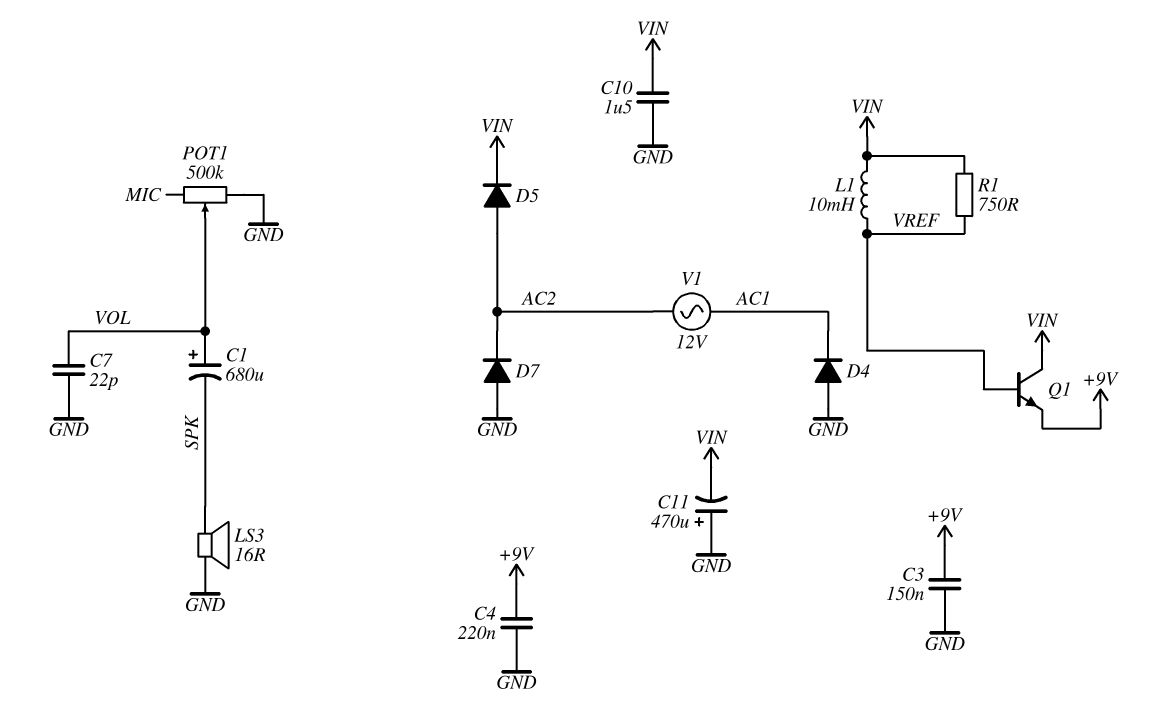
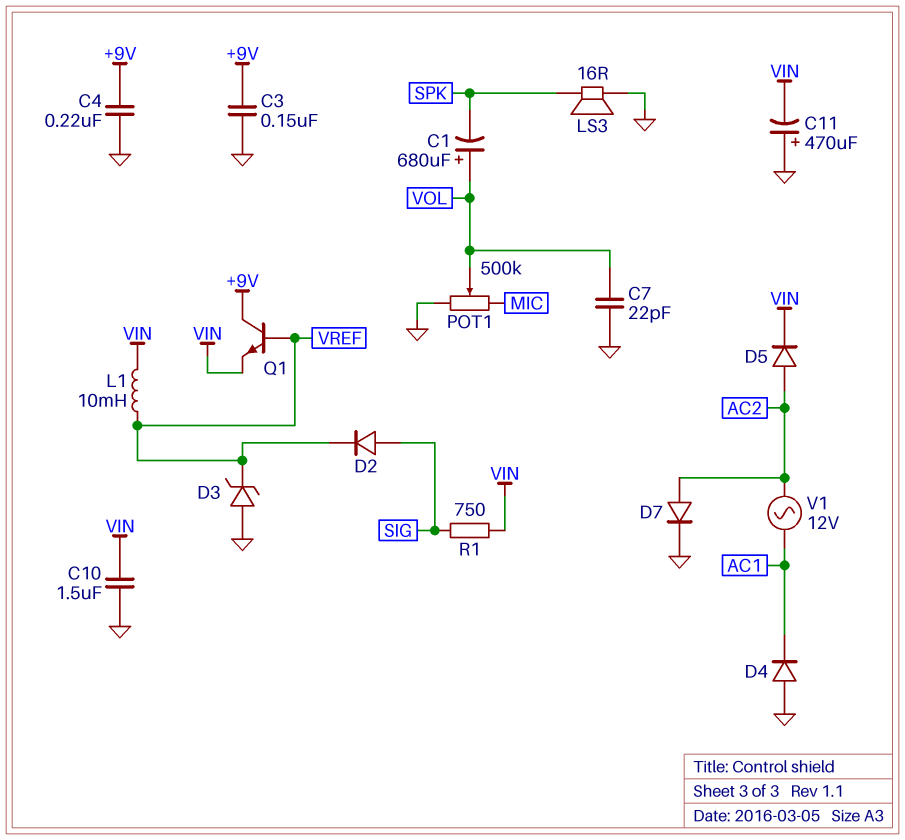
D2: none -> diode (A SIG, K VREF)
D3: none -> zener (A GND, K VREF)
D7: diode (A GND, K AC2) -> diode (A AC2, K GND)
Q1: NPN (B VREF, C VIN, E +9V) -> NPN (B VREF, C +9V, E VIN)
R1: 750 (VIN, VREF) -> 750 (SIG, VIN)

